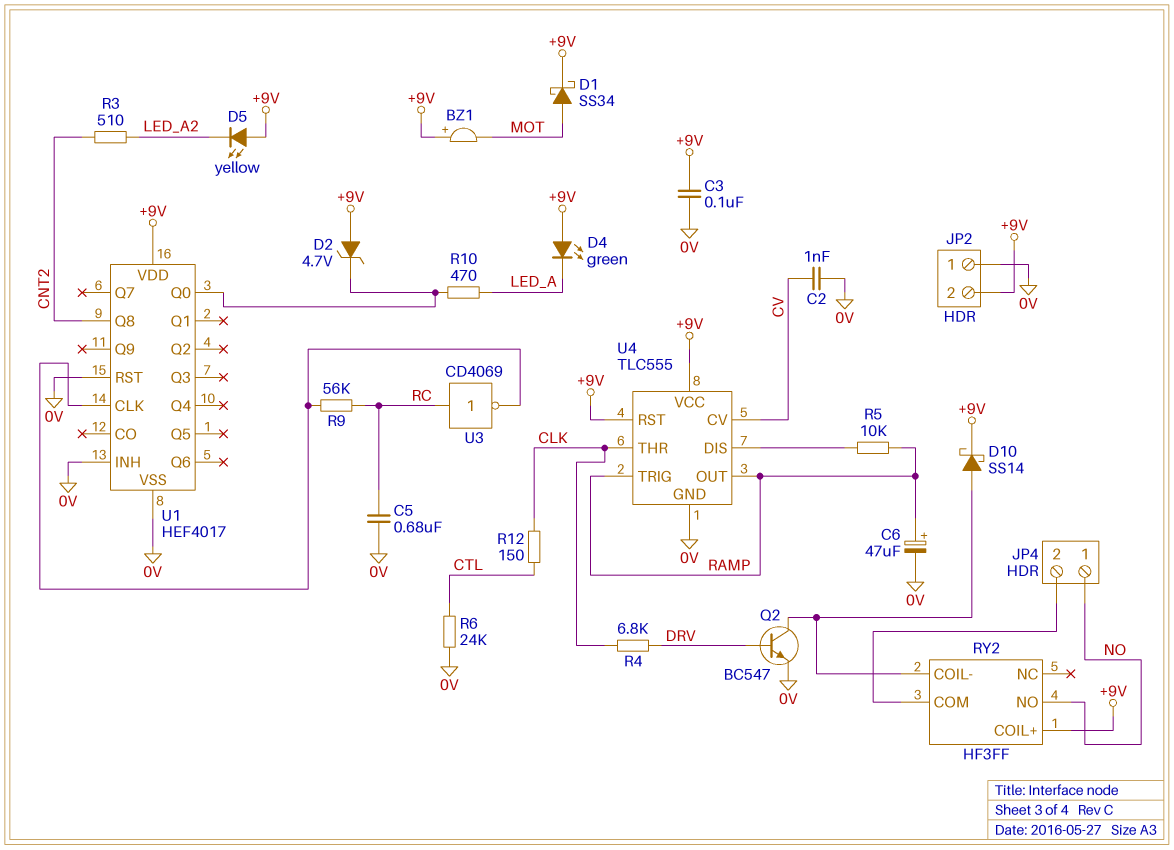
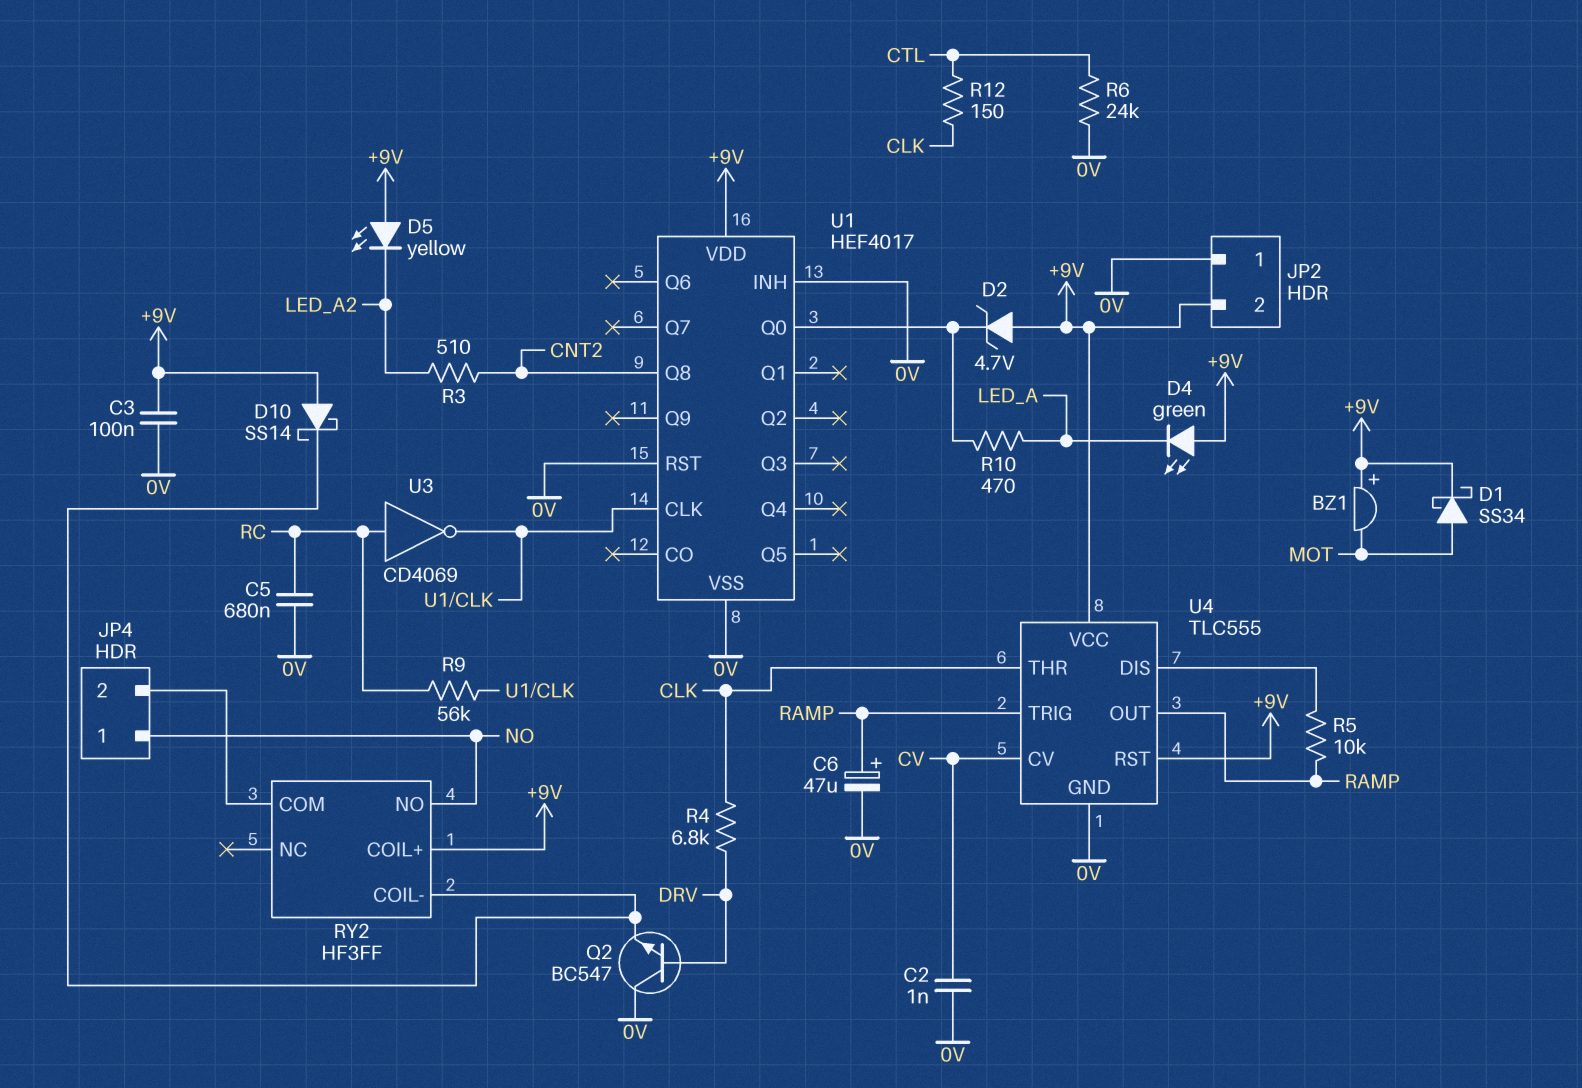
D10: schottky SS14 (A RY2/COIL-, K +9V) -> schottky SS14 (A +9V, K RY2/COIL-)
Q2: NPN BC547 (B DRV, C RY2/COIL-, E 0V) -> NPN BC547 (B DRV, C 0V, E RY2/COIL-)

